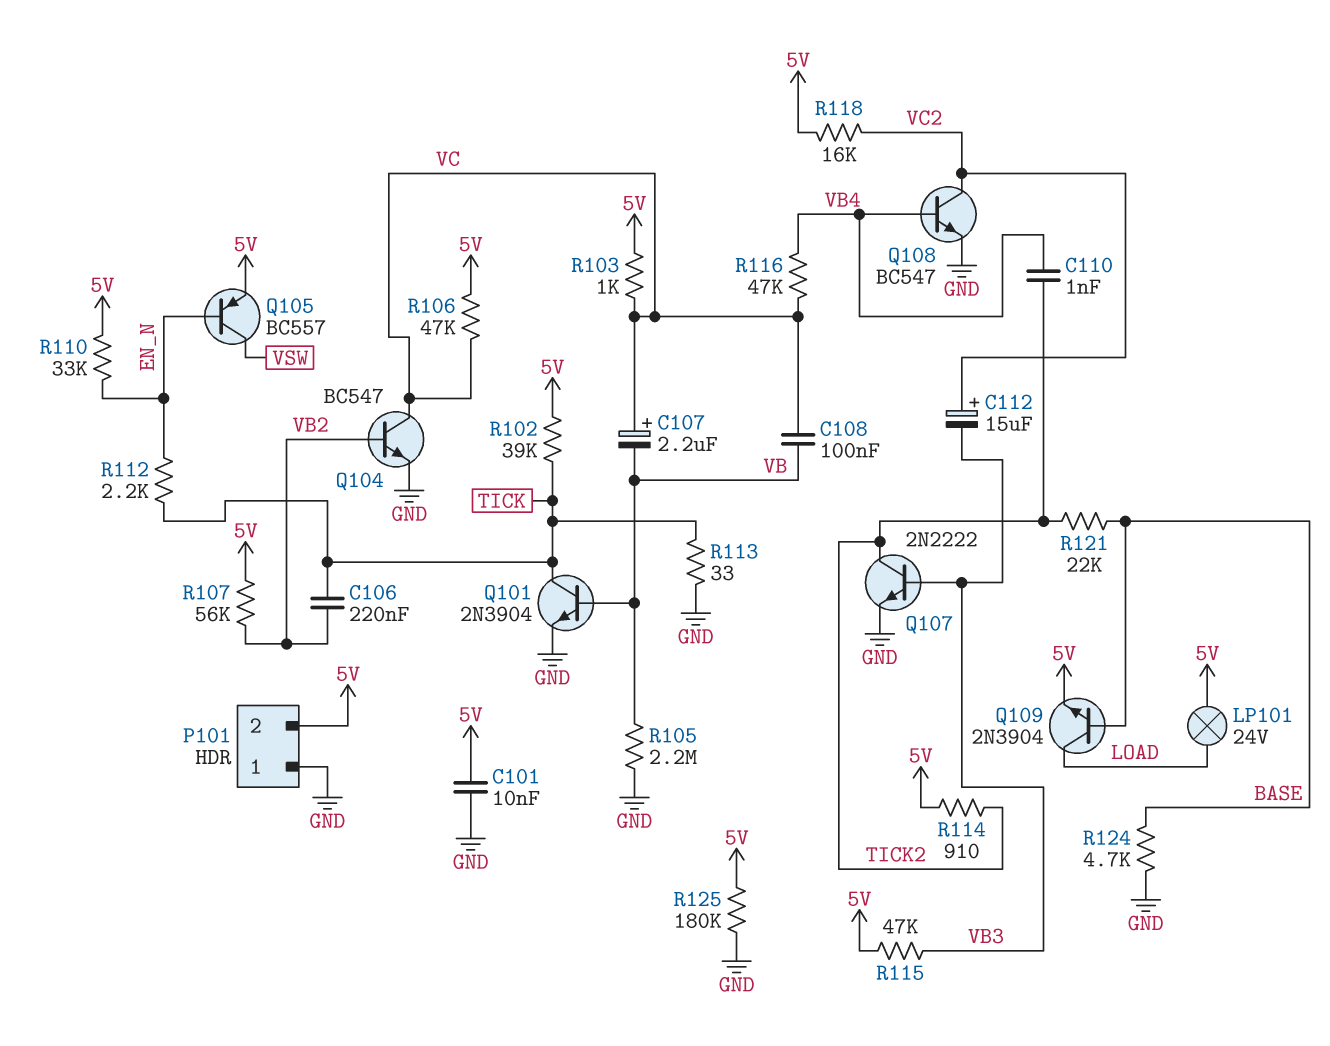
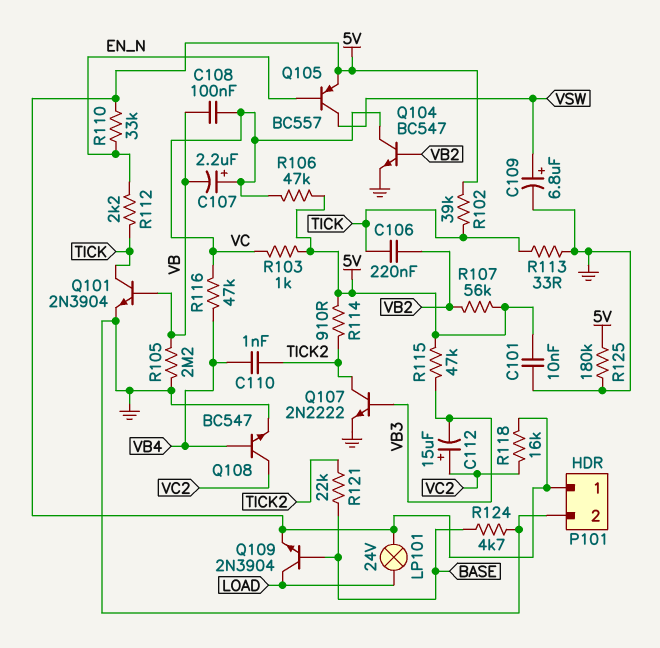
C109: none -> 6.8uF (plus VSW, minus GND)
P101 pin 1: GND -> 5V
P101 pin 2: 5V -> GND

